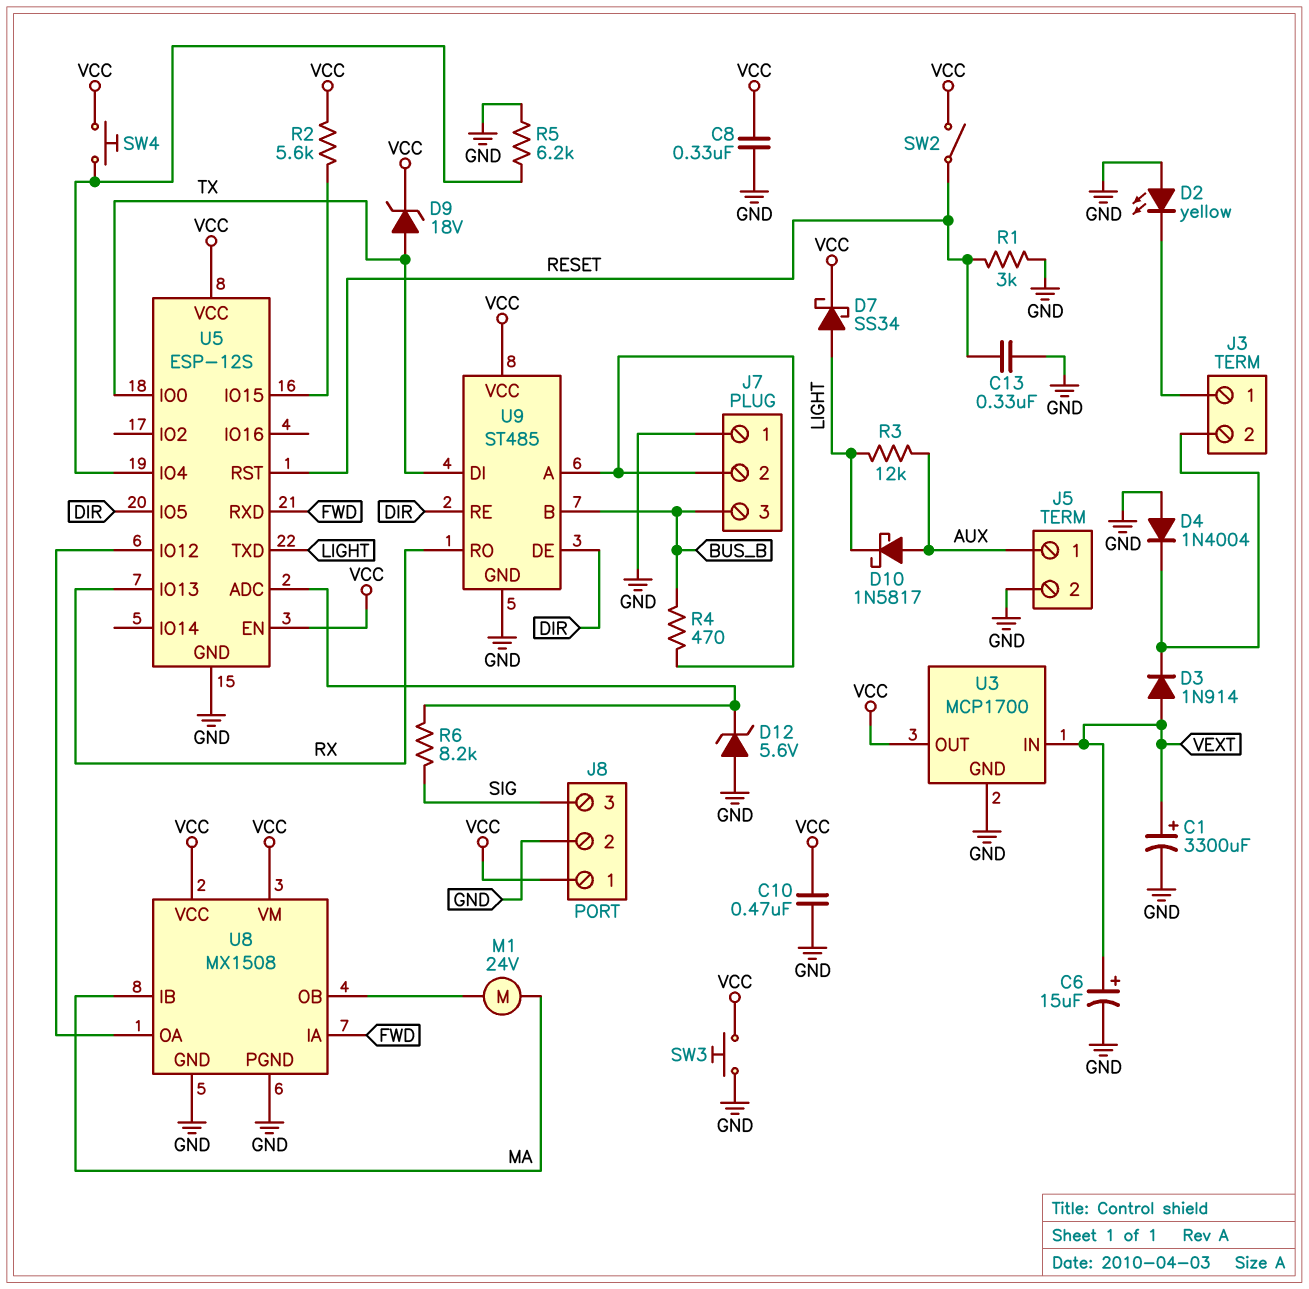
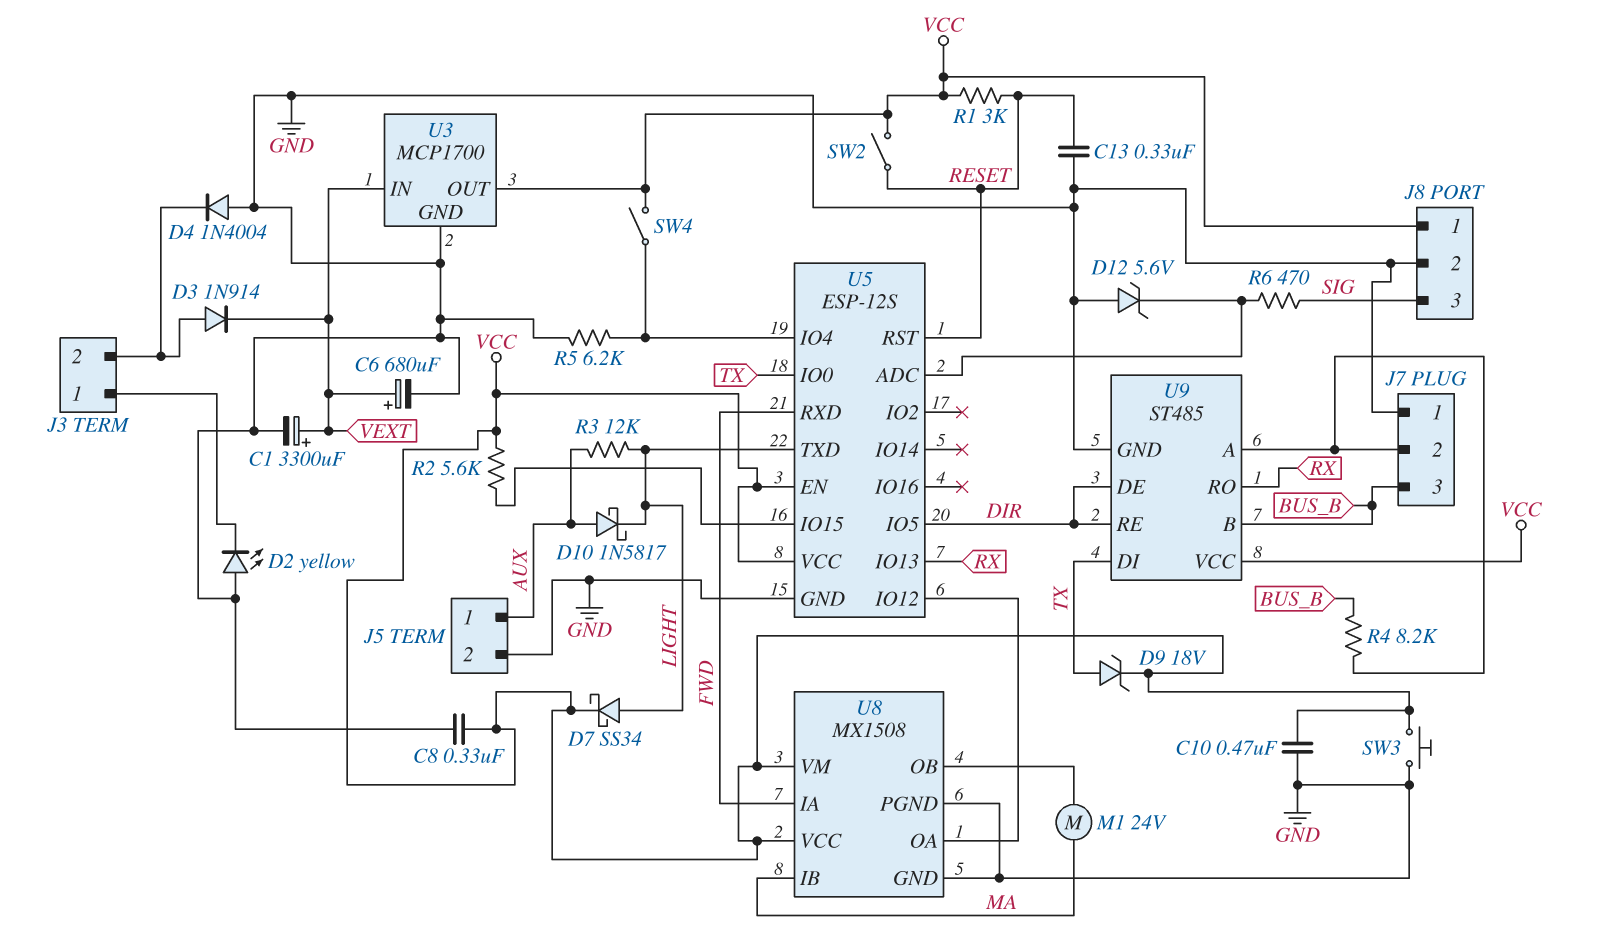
C6: 15uF (plus VEXT, minus GND) -> 680uF (plus VEXT, minus GND)
D3: diode 1N914 (A VEXT, K J3/2) -> diode 1N914 (A J3/2, K VEXT)
R1: 3k (GND, RESET) -> 3k (RESET, VCC)
R4: 470 (BUS_B, J7/2) -> 8.2k (BUS_B, J7/2)
R6: 8.2k (SIG, U5/ADC) -> 470 (SIG, U5/ADC)
SW4: button (U5/IO4, VCC) -> switch (U5/IO4, VCC)

